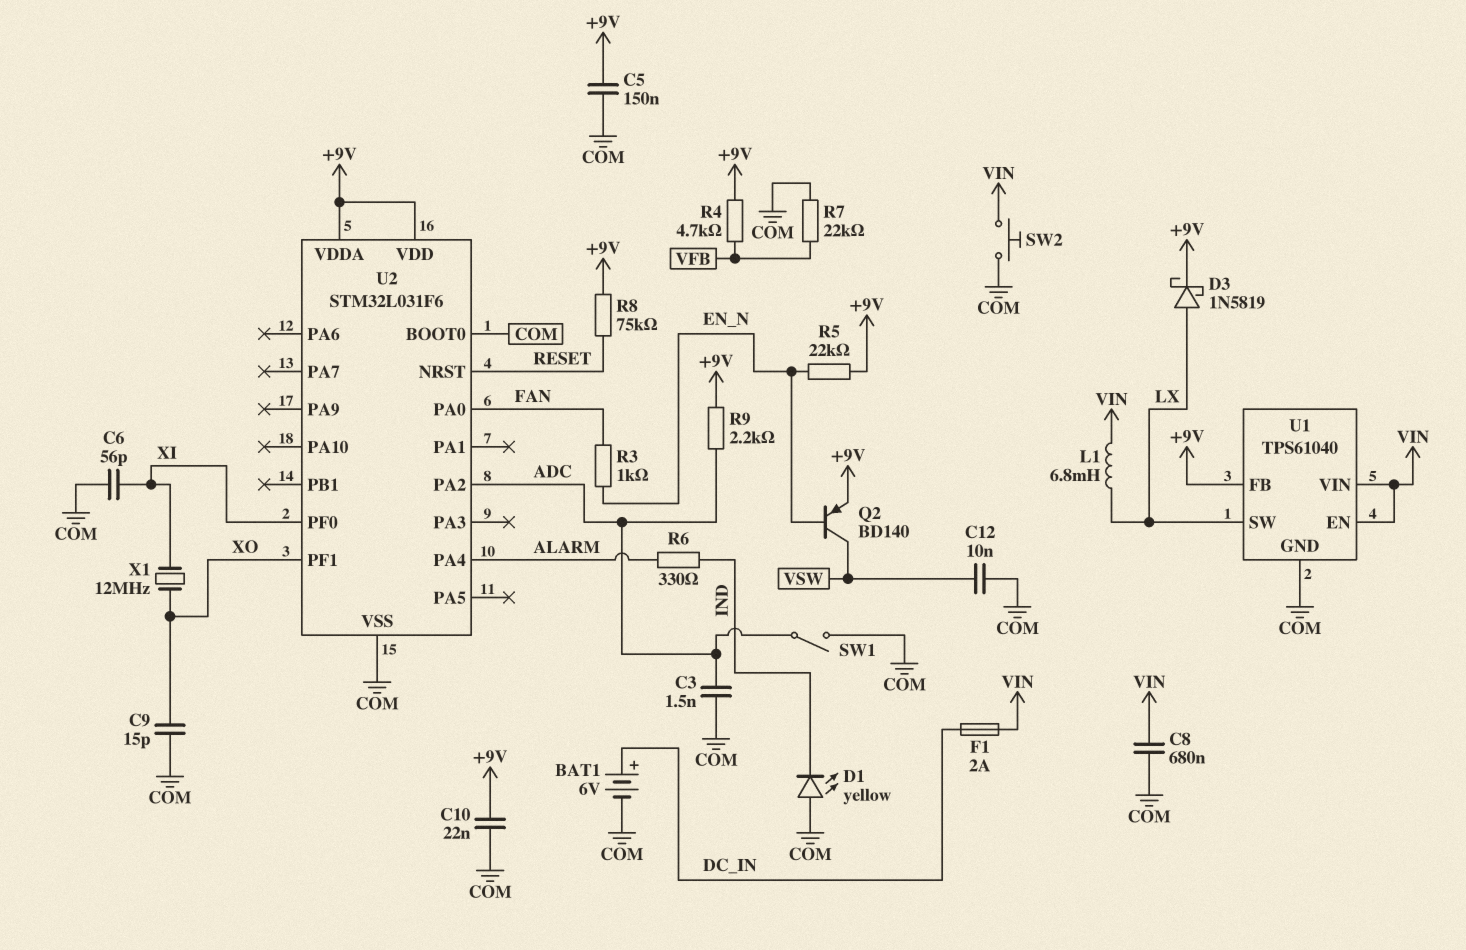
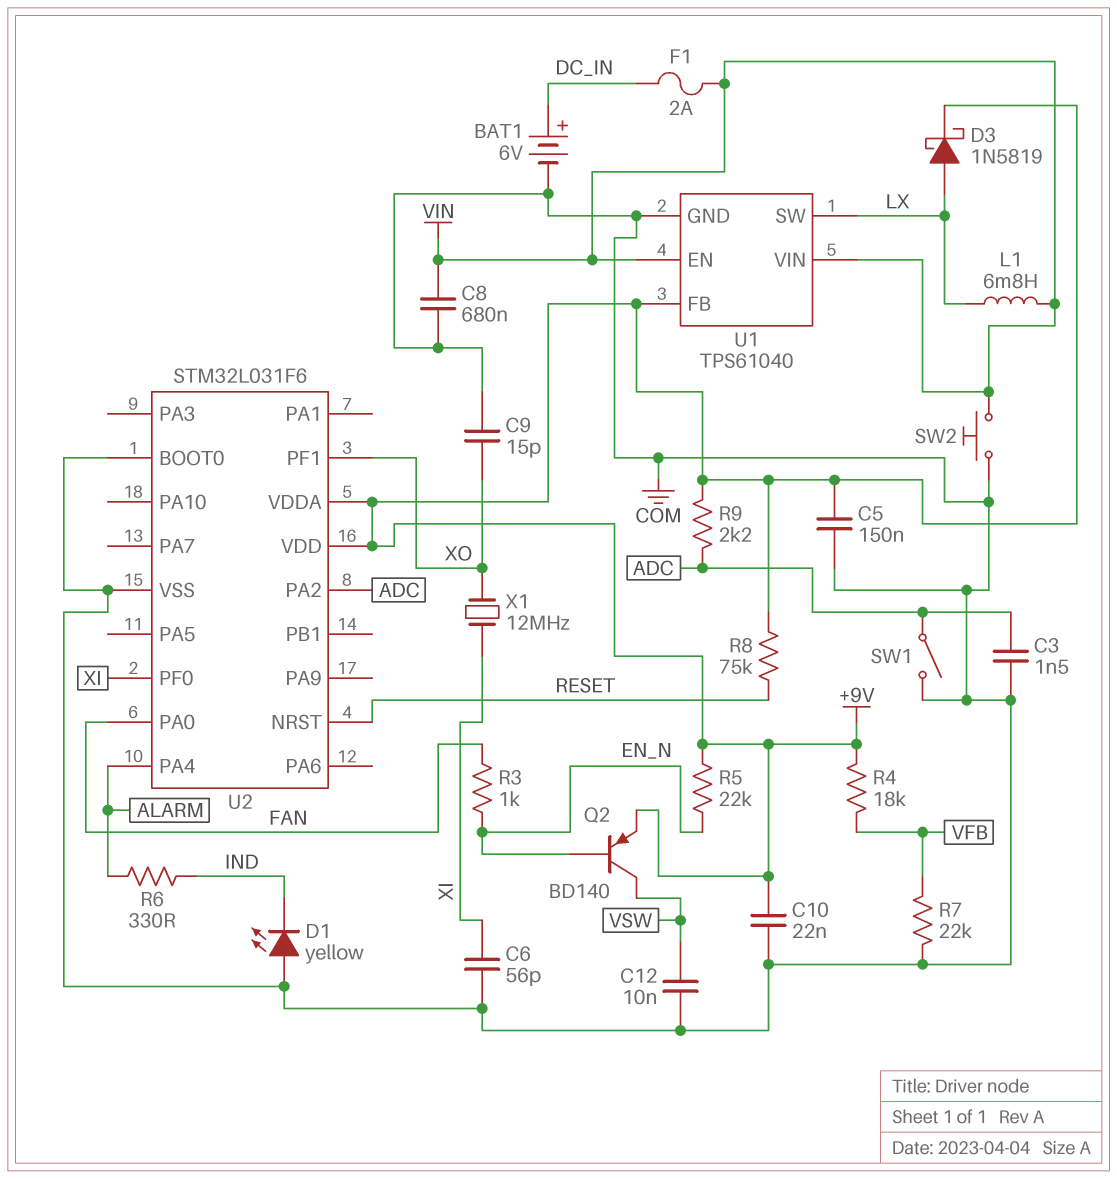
R4: 4.7k (+9V, VFB) -> 18k (+9V, VFB)

